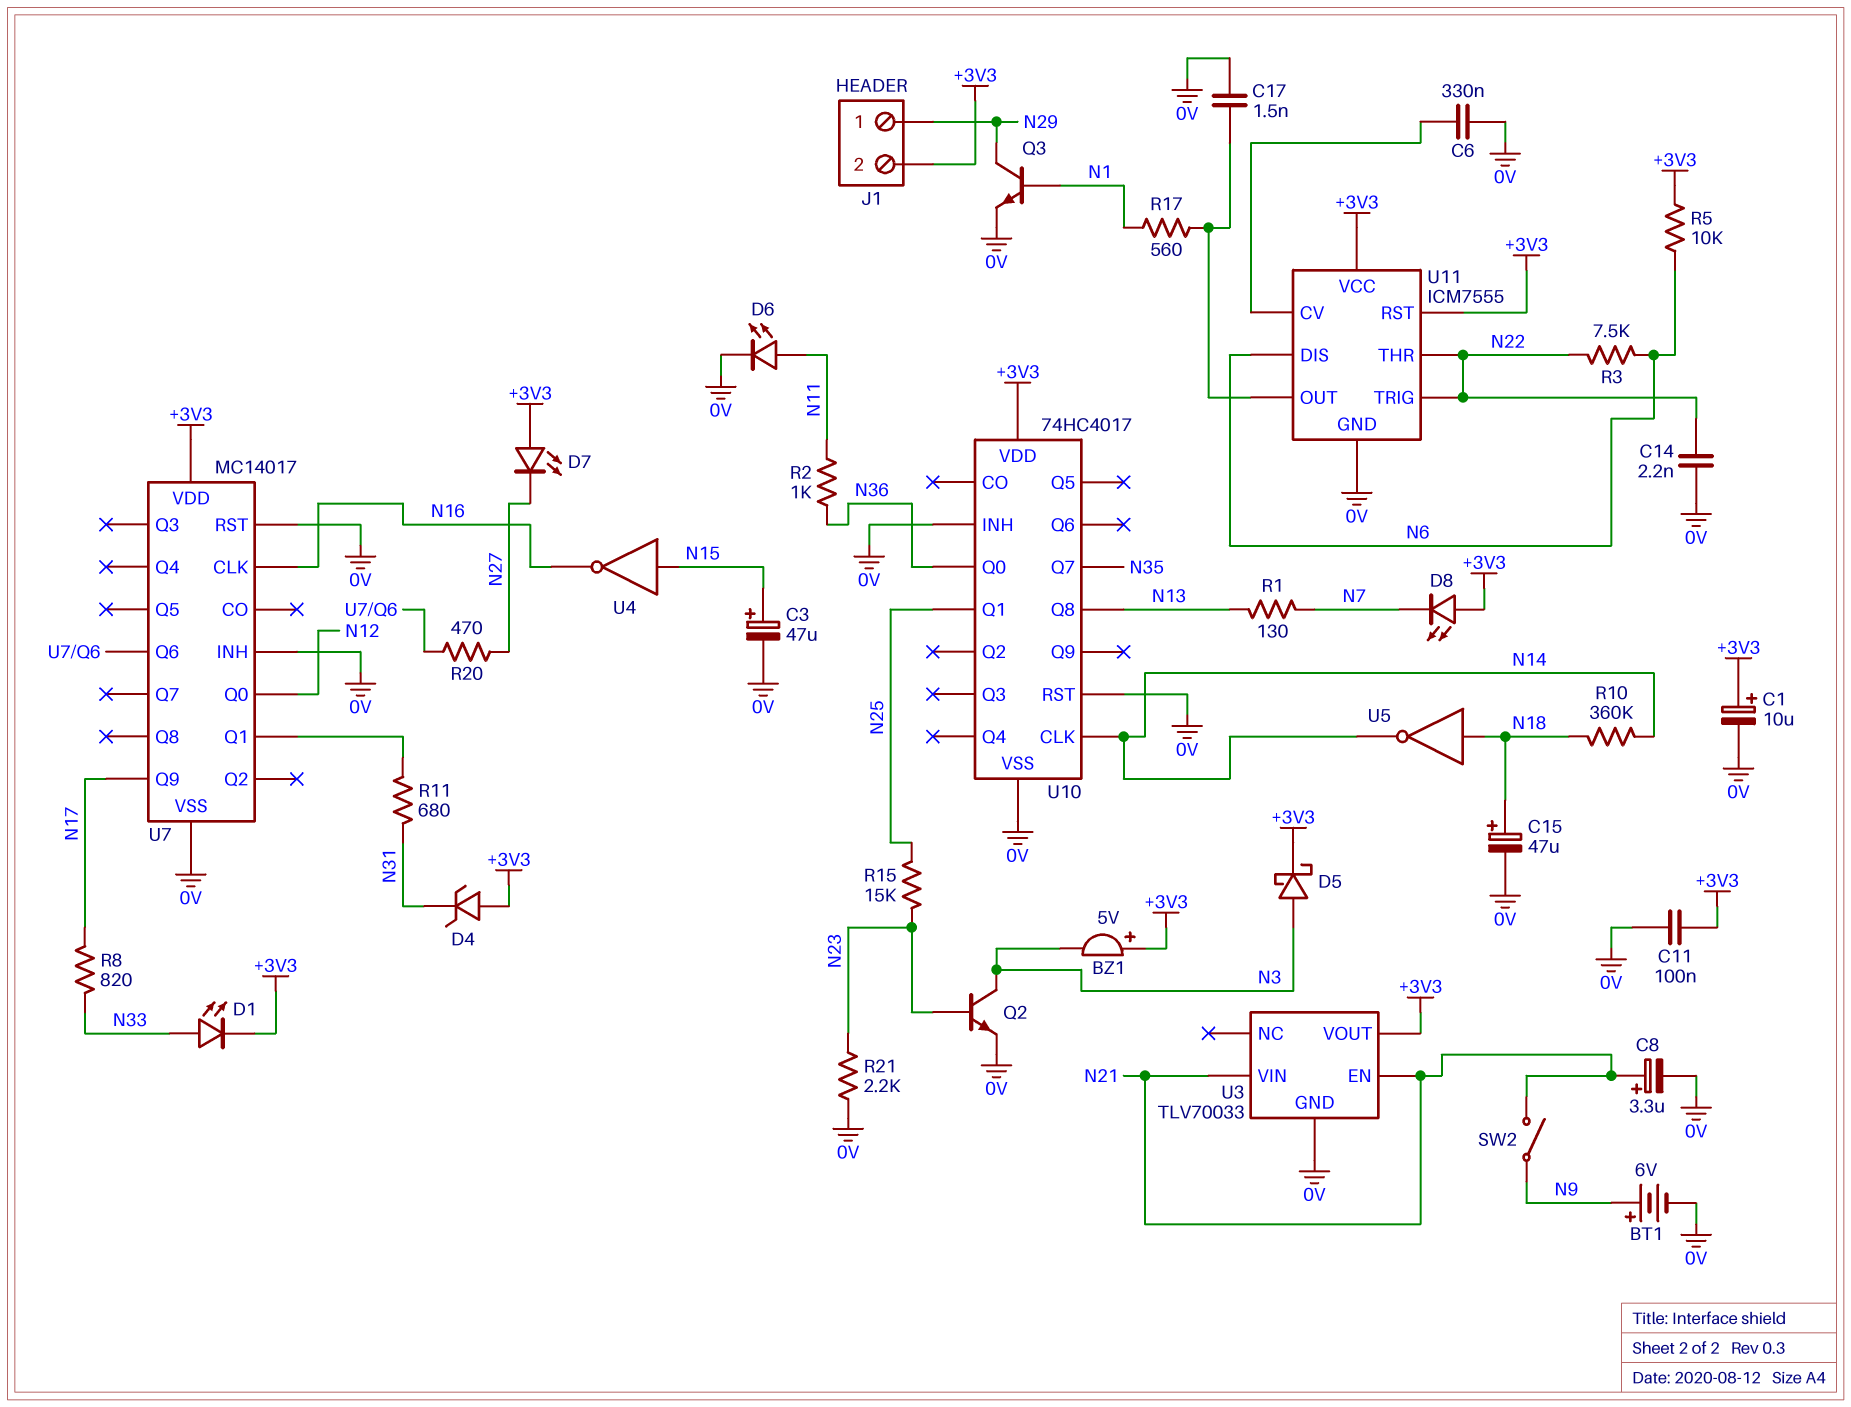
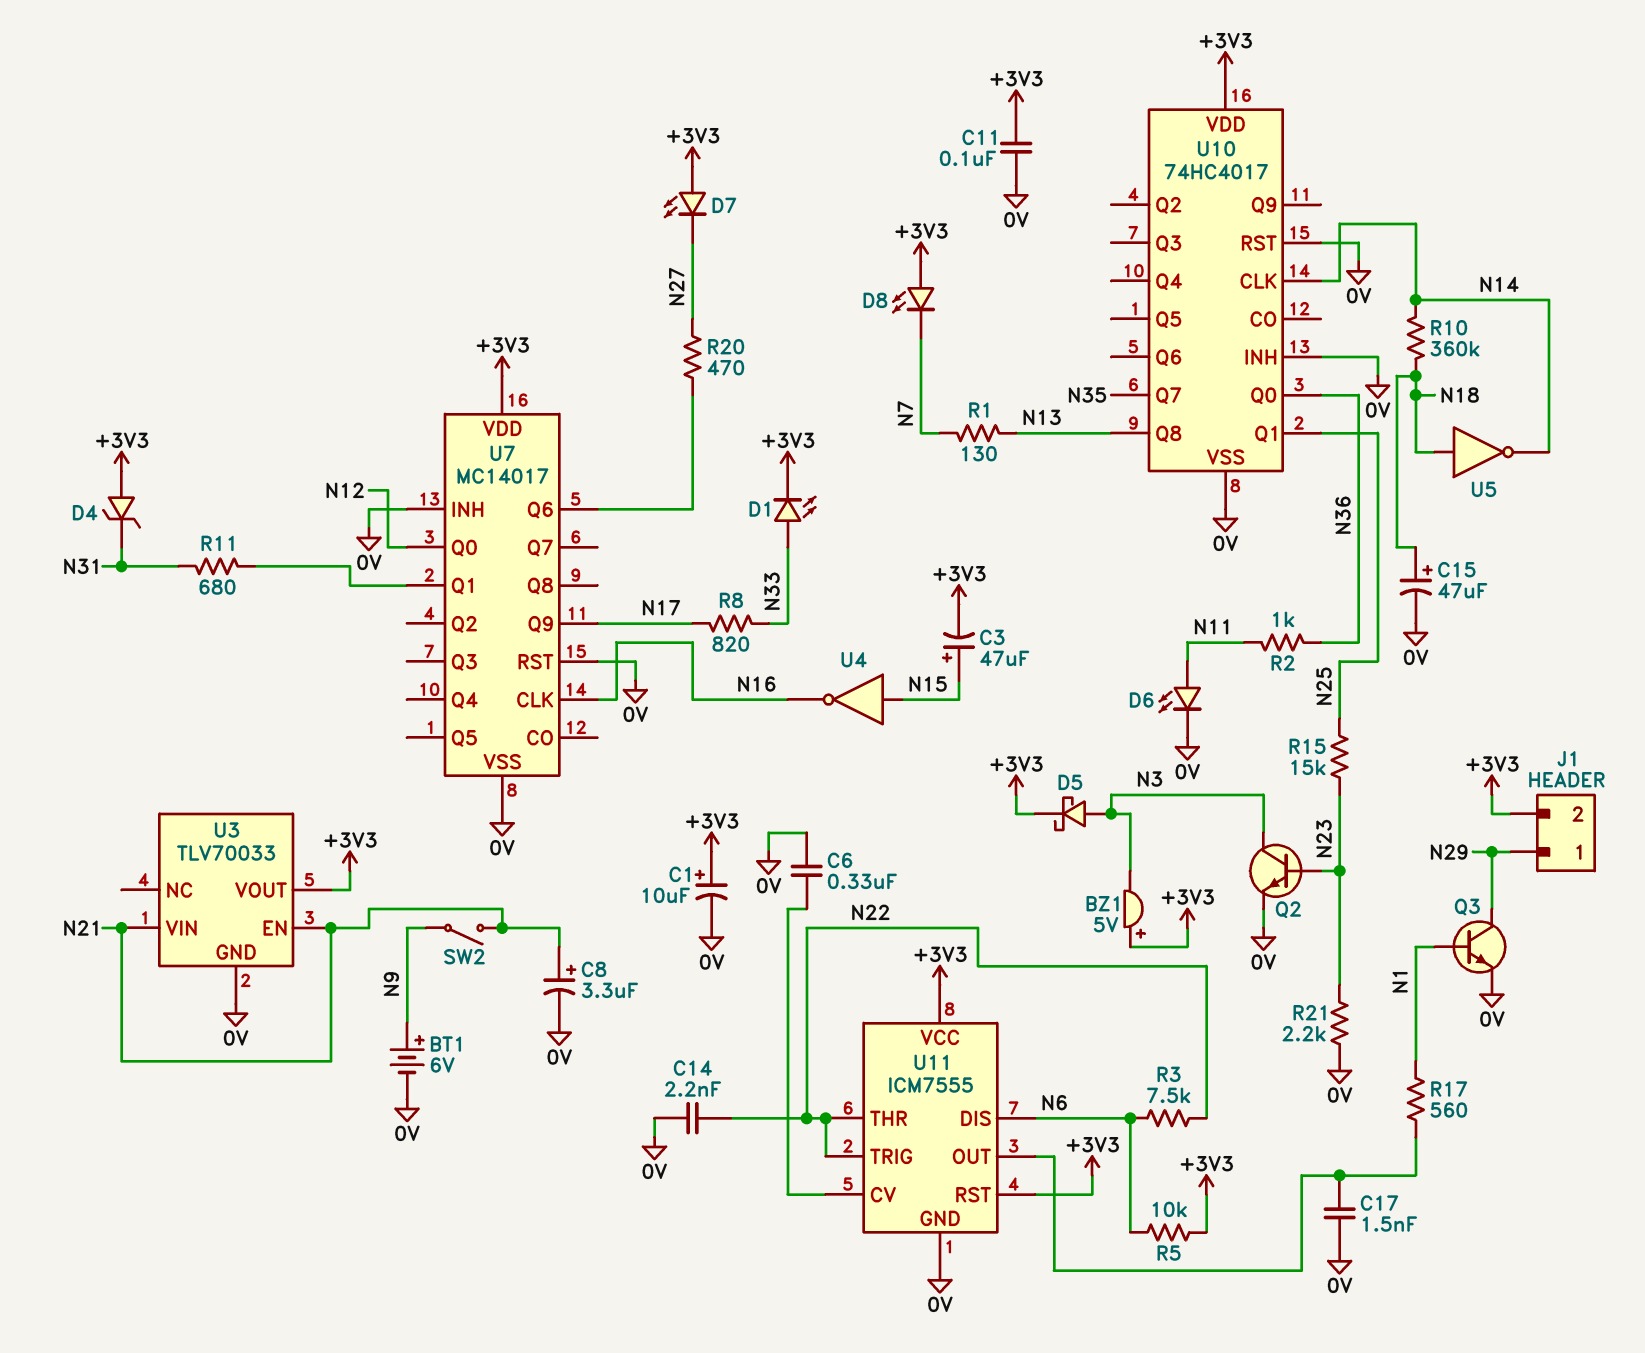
C3: 47uF (plus N15, minus 0V) -> 47uF (plus N15, minus +3V3)

